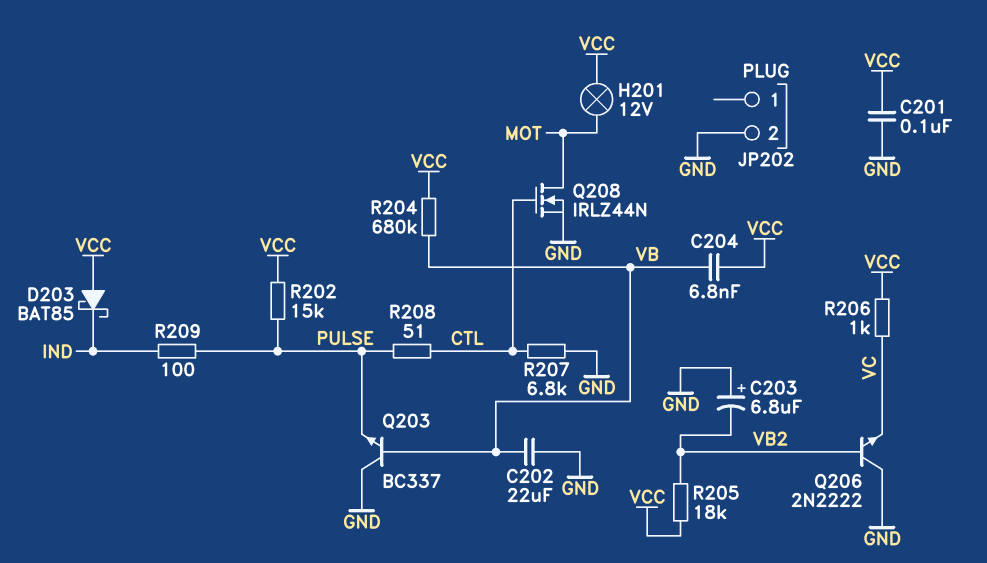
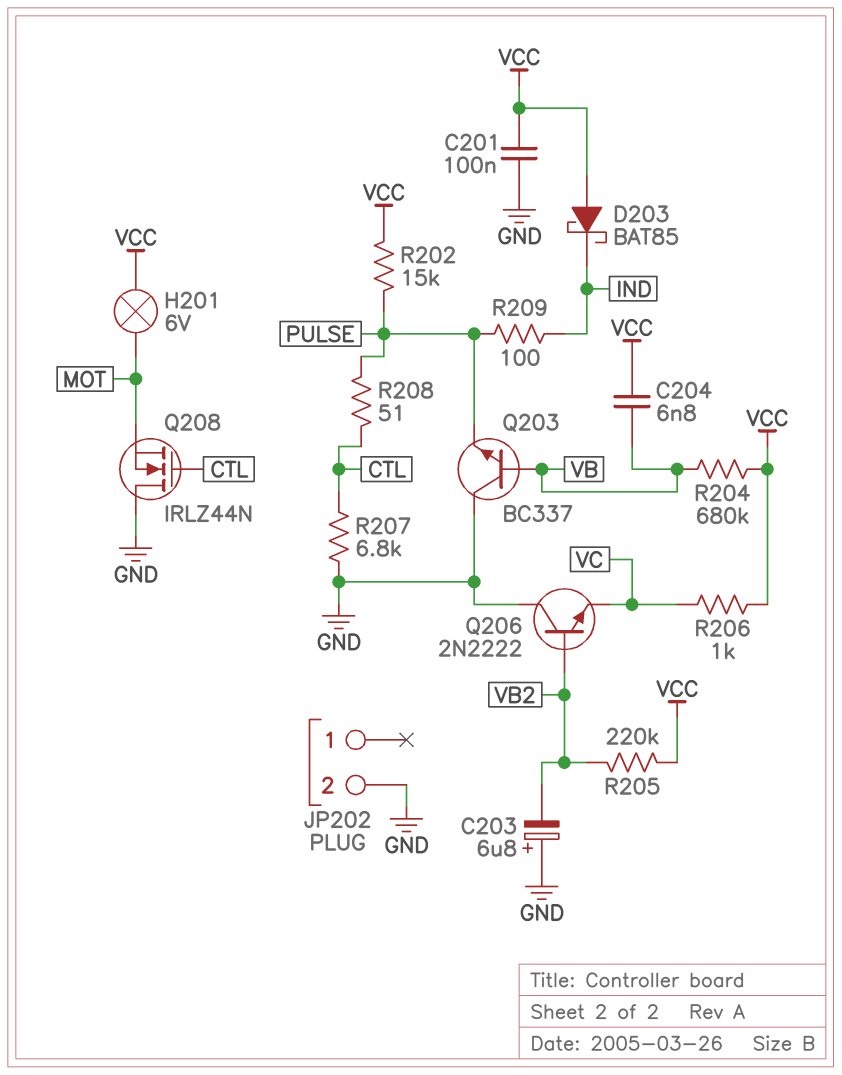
C202: 22uF (GND, VB) -> none
H201: lamp 12V (MOT, VCC) -> lamp 6V (MOT, VCC)
Q208: NMOS IRLZ44N (G CTL, D MOT, S GND) -> NMOS IRLZ44N (G CTL, D GND, S MOT)
R205: 18k (VB2, VCC) -> 220k (VB2, VCC)

